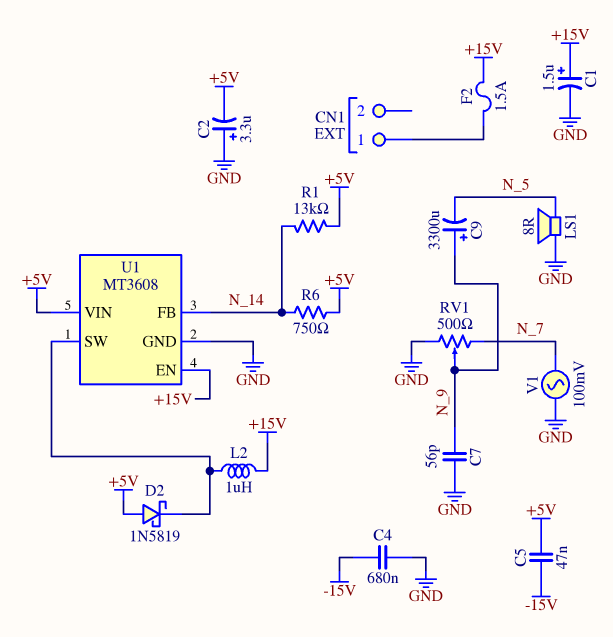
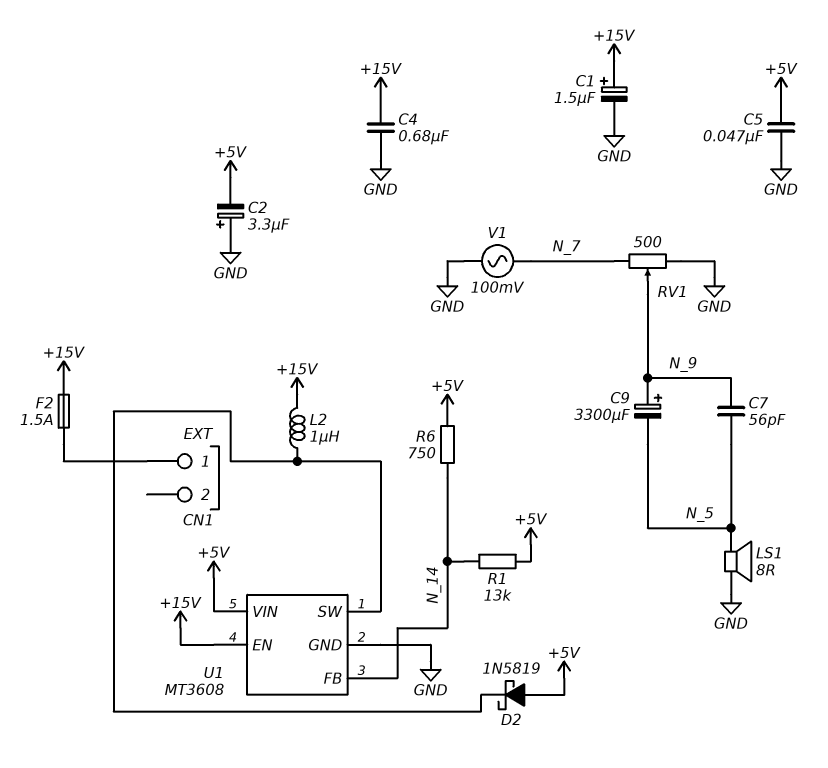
C4: 680nF (-15V, GND) -> 680nF (+15V, GND)
C5: 47nF (+5V, -15V) -> 47nF (+5V, GND)
C7: 56pF (GND, N_9) -> 56pF (N_5, N_9)

